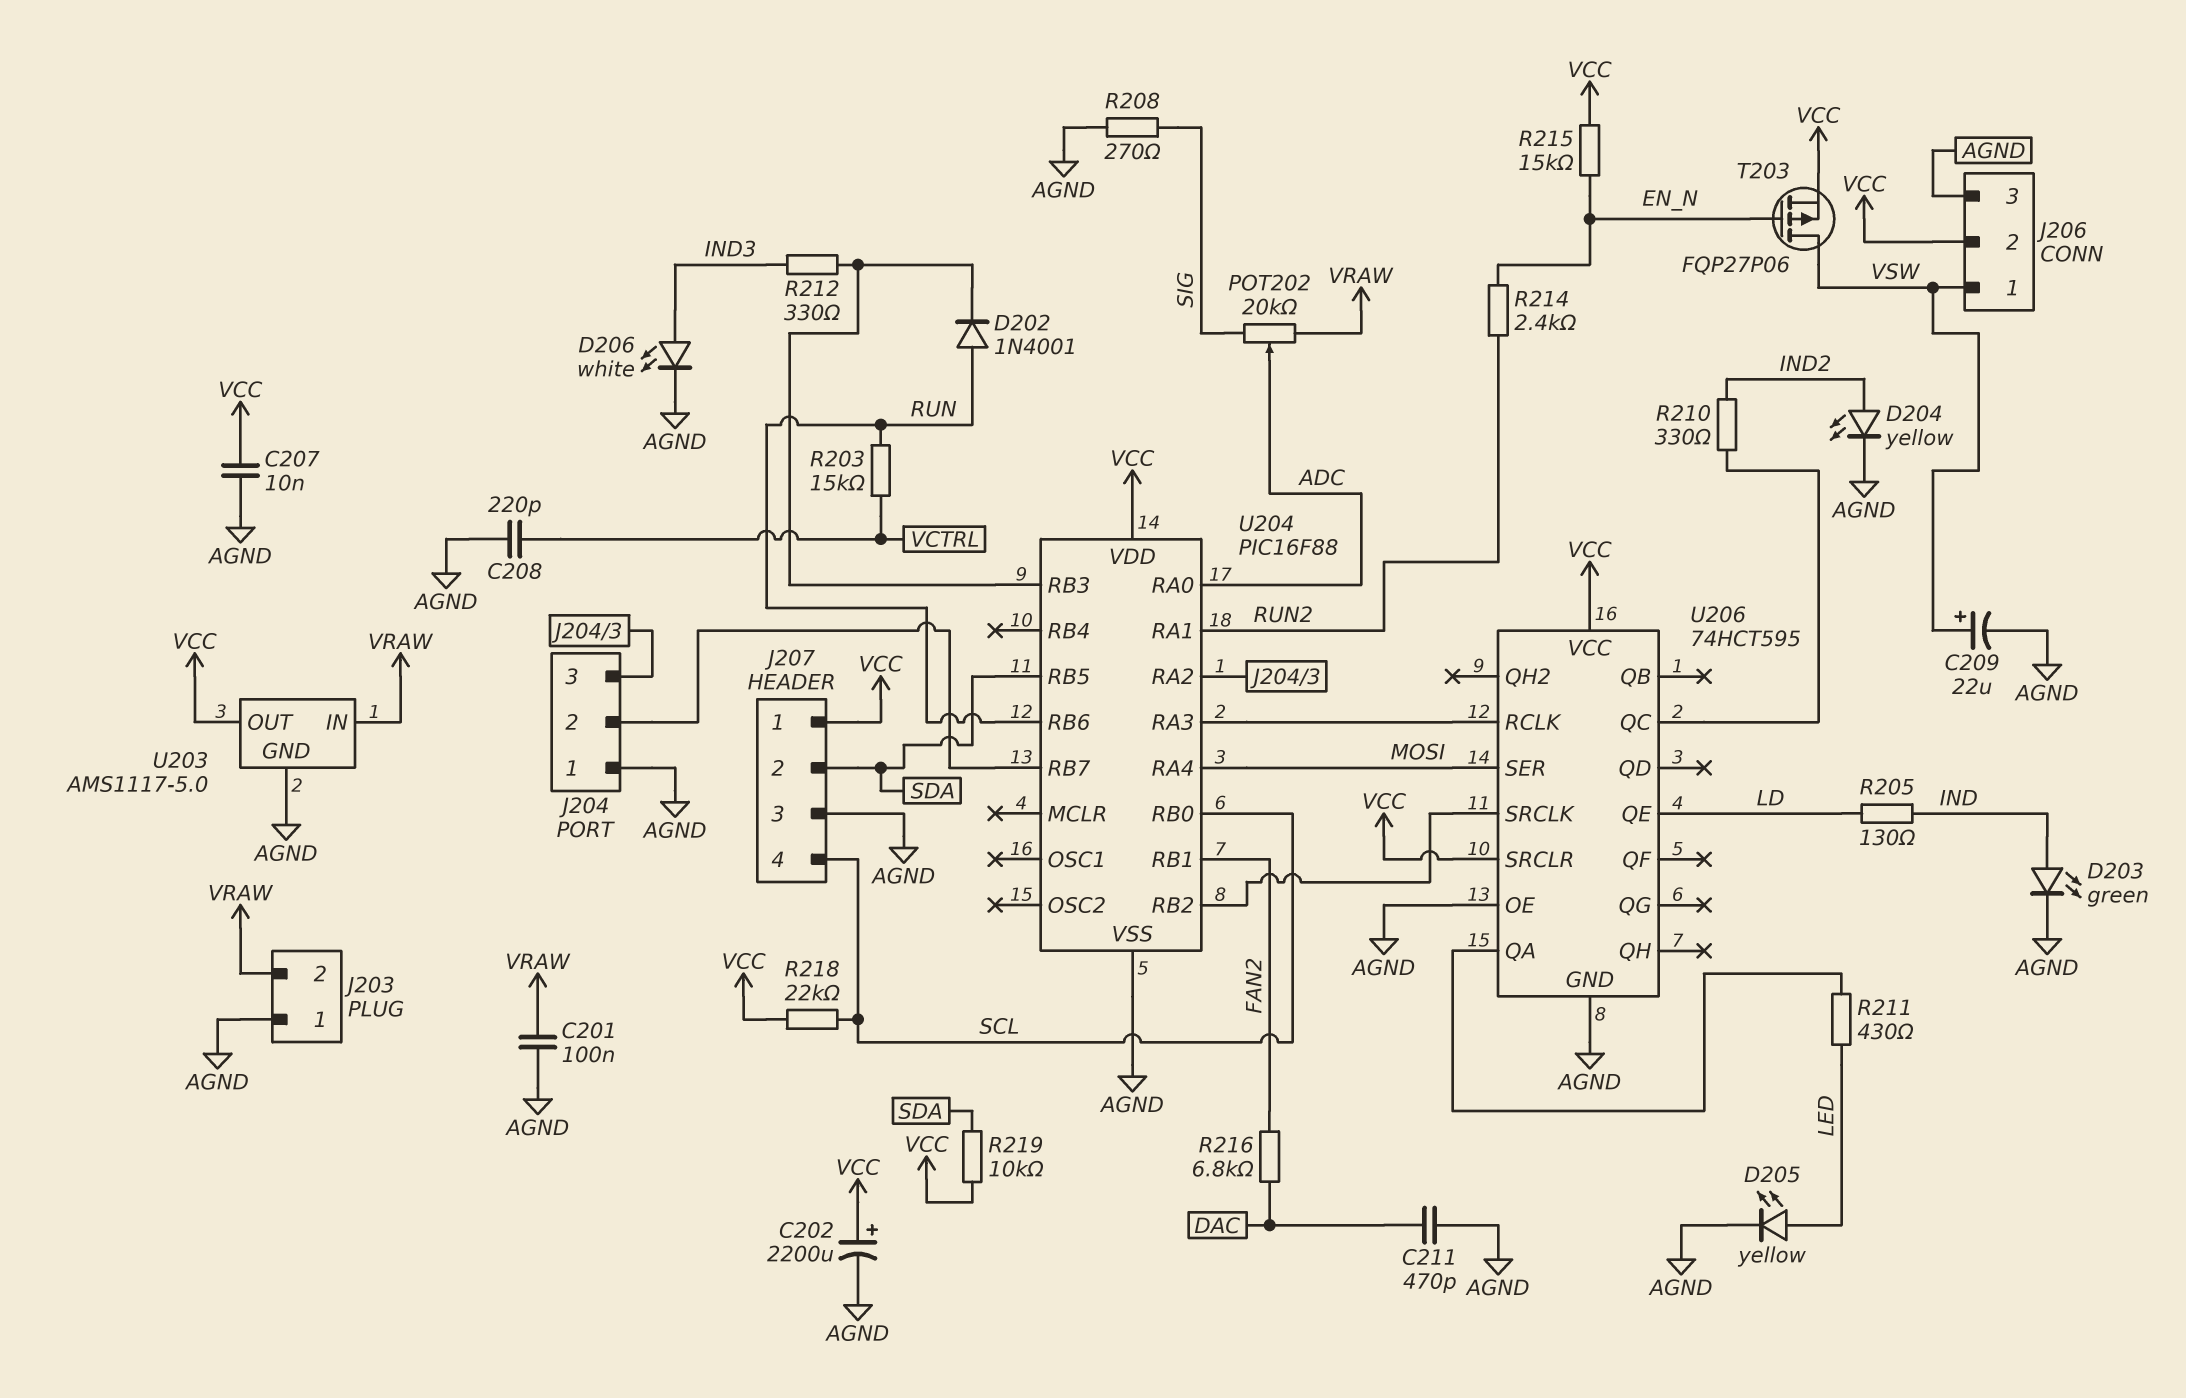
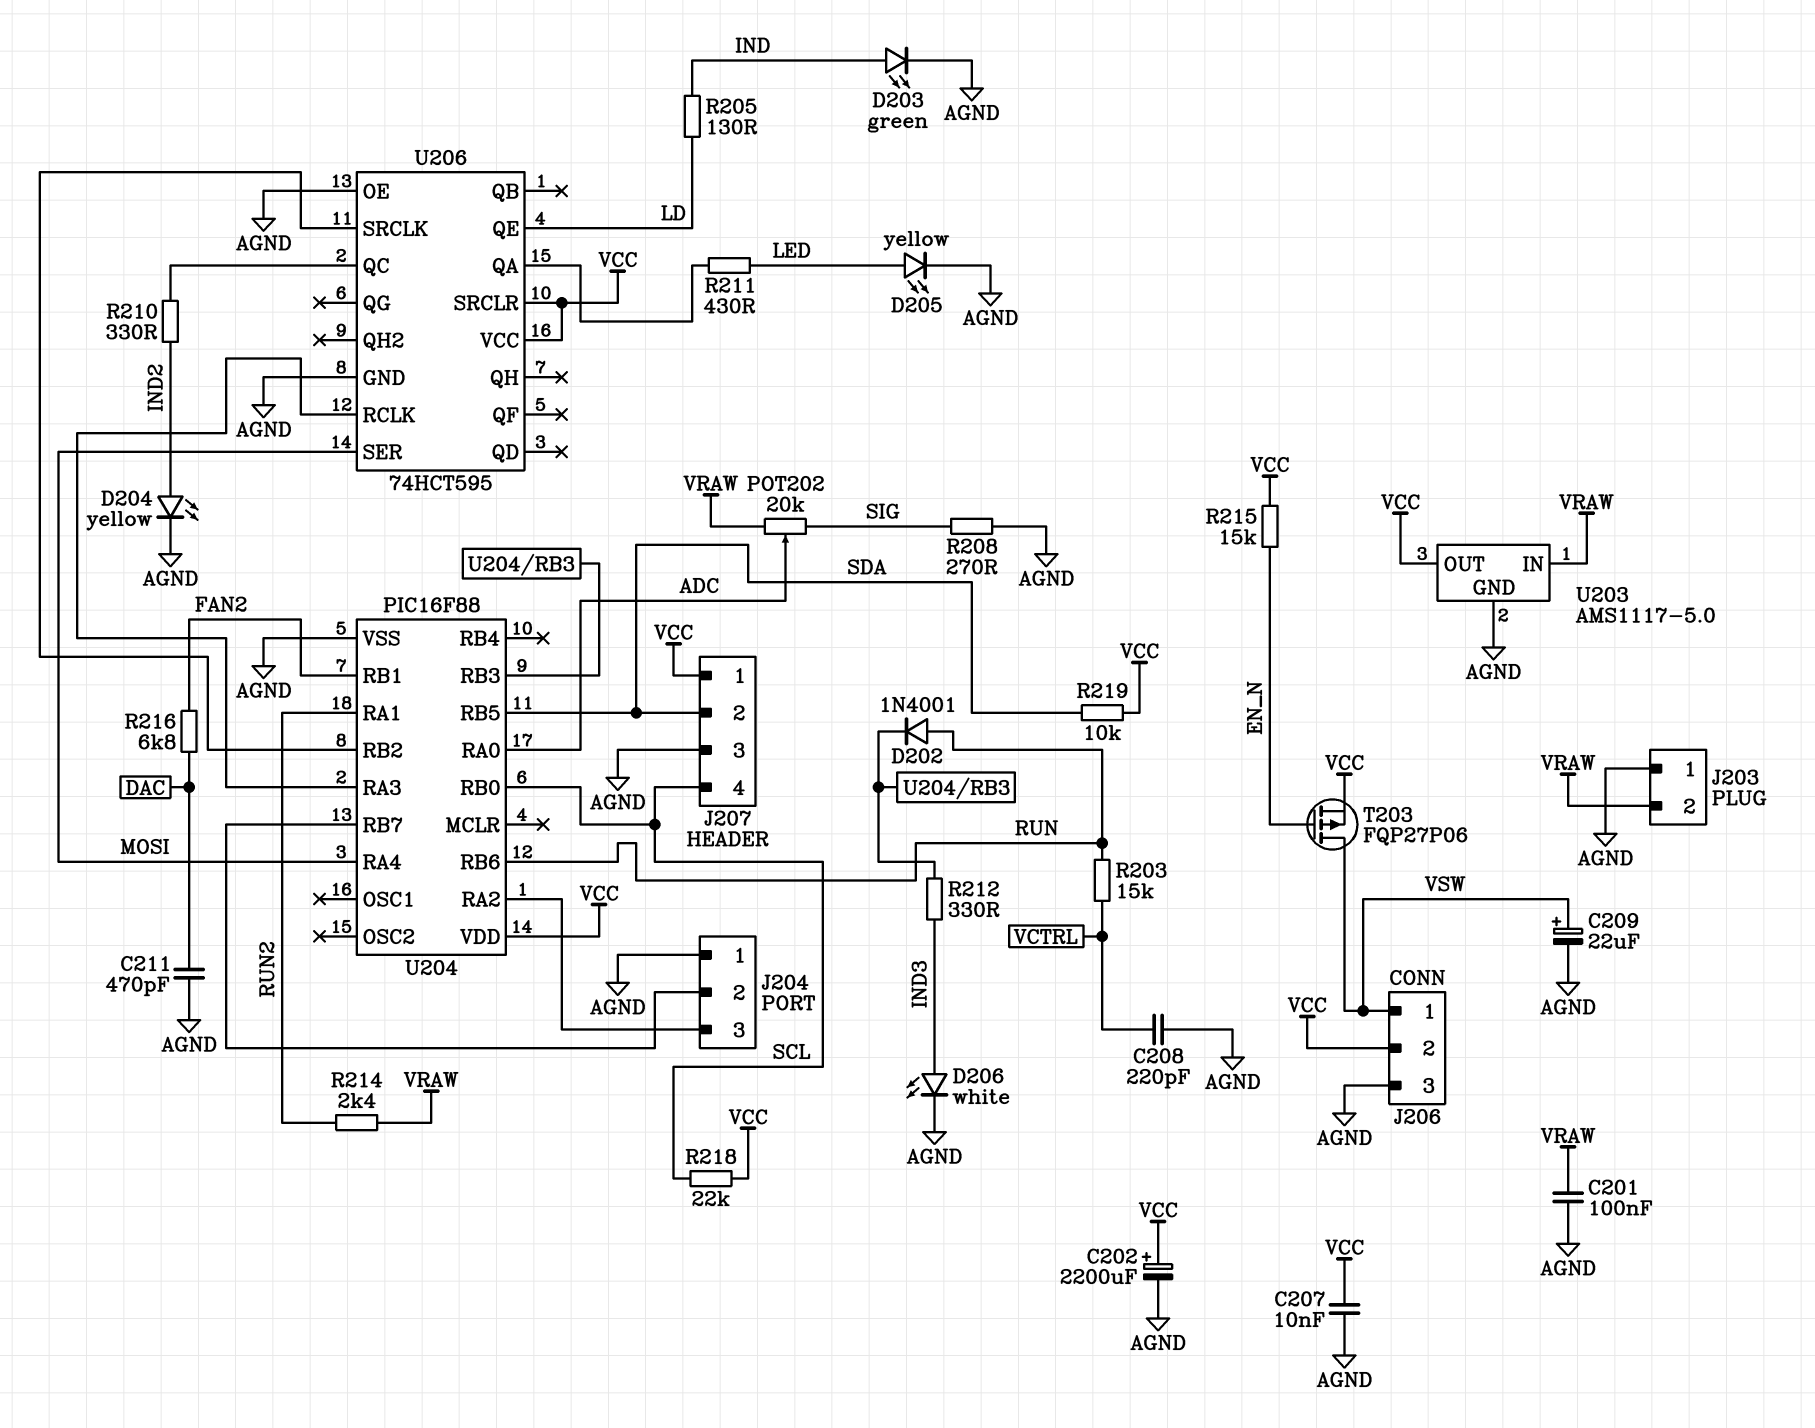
R214: 2.4k (EN_N, RUN2) -> 2.4k (RUN2, VRAW)

